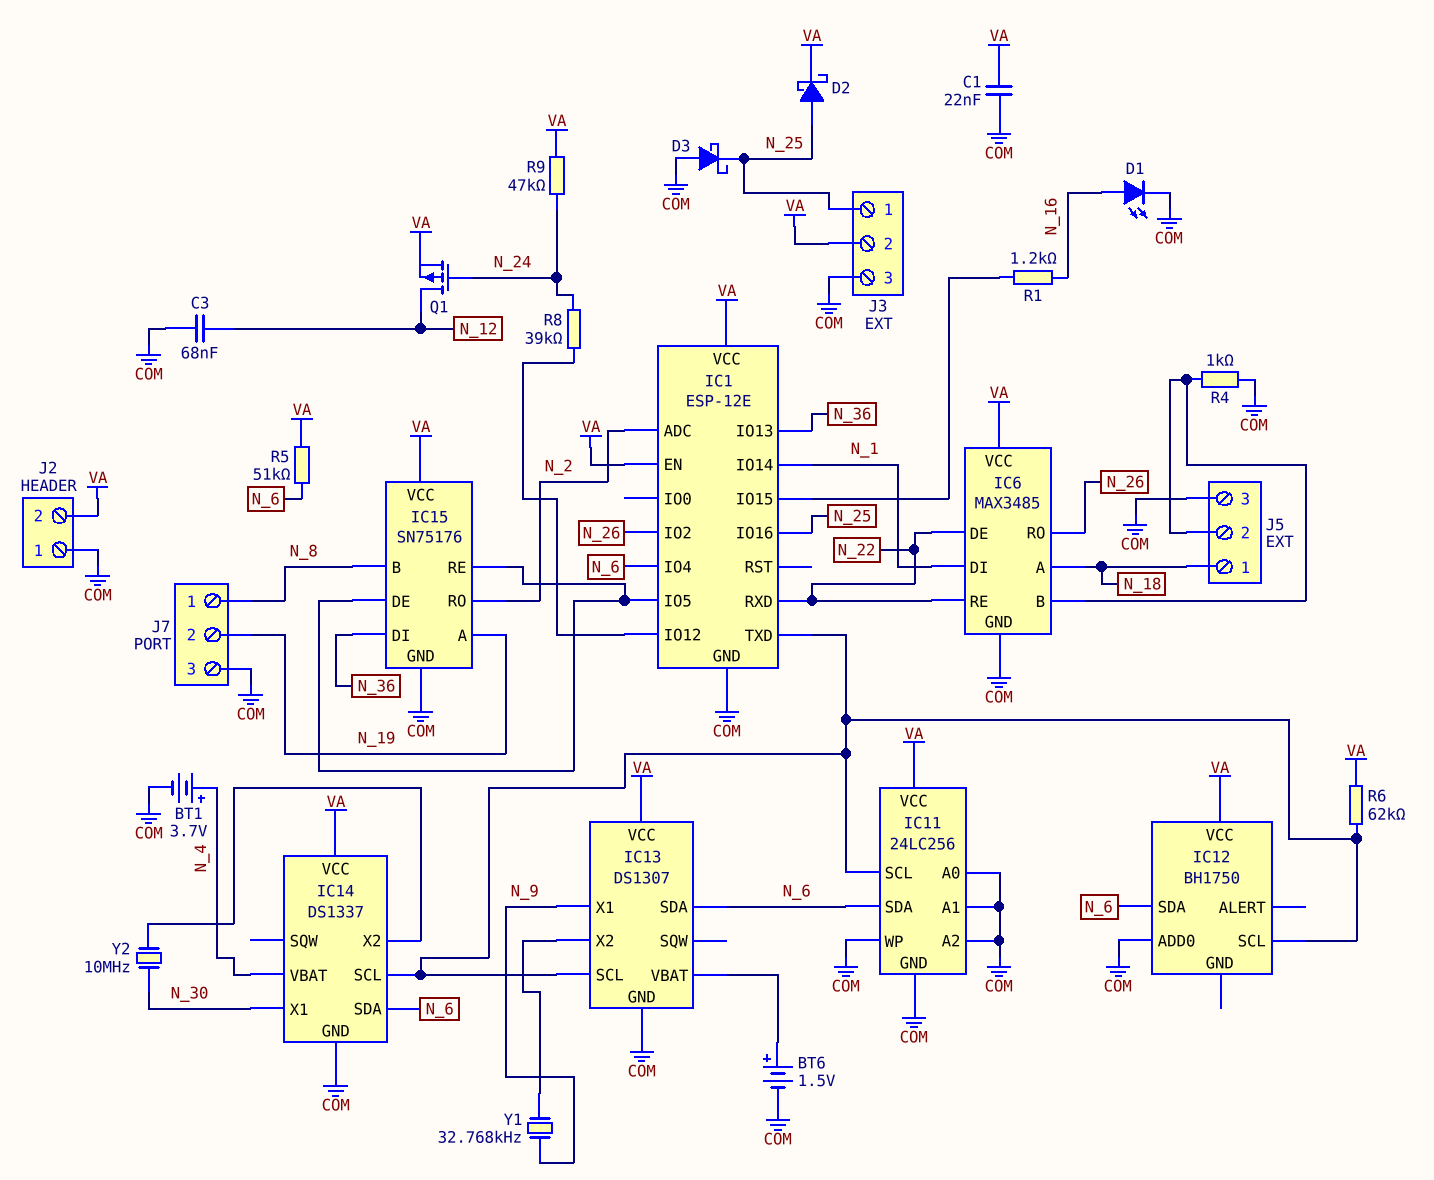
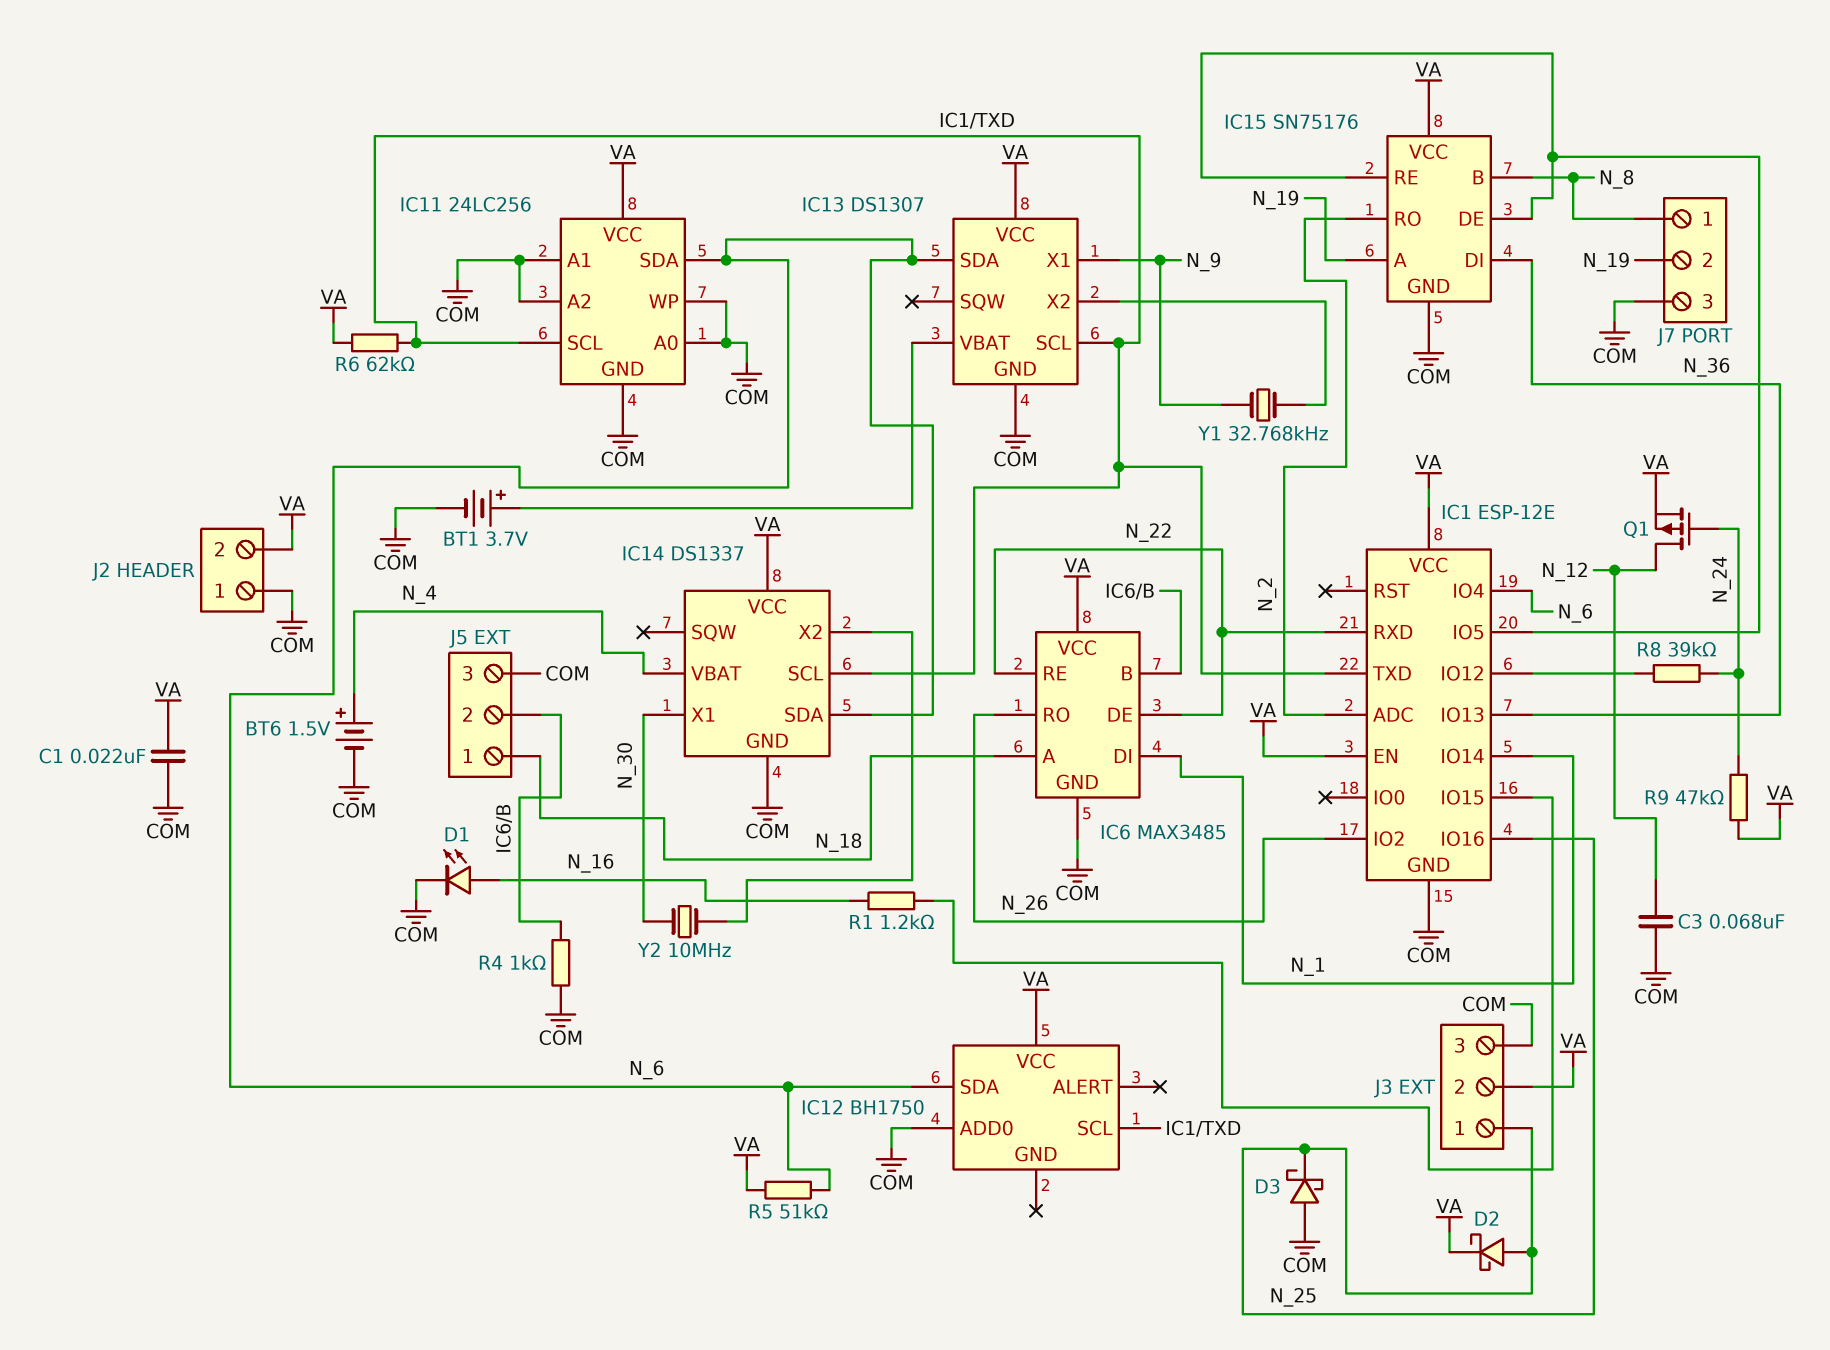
BT1: 3.7V (plus N_4, minus COM) -> 3.7V (plus IC13/VBAT, minus COM)
BT6: 1.5V (plus IC13/VBAT, minus COM) -> 1.5V (plus N_4, minus COM)

